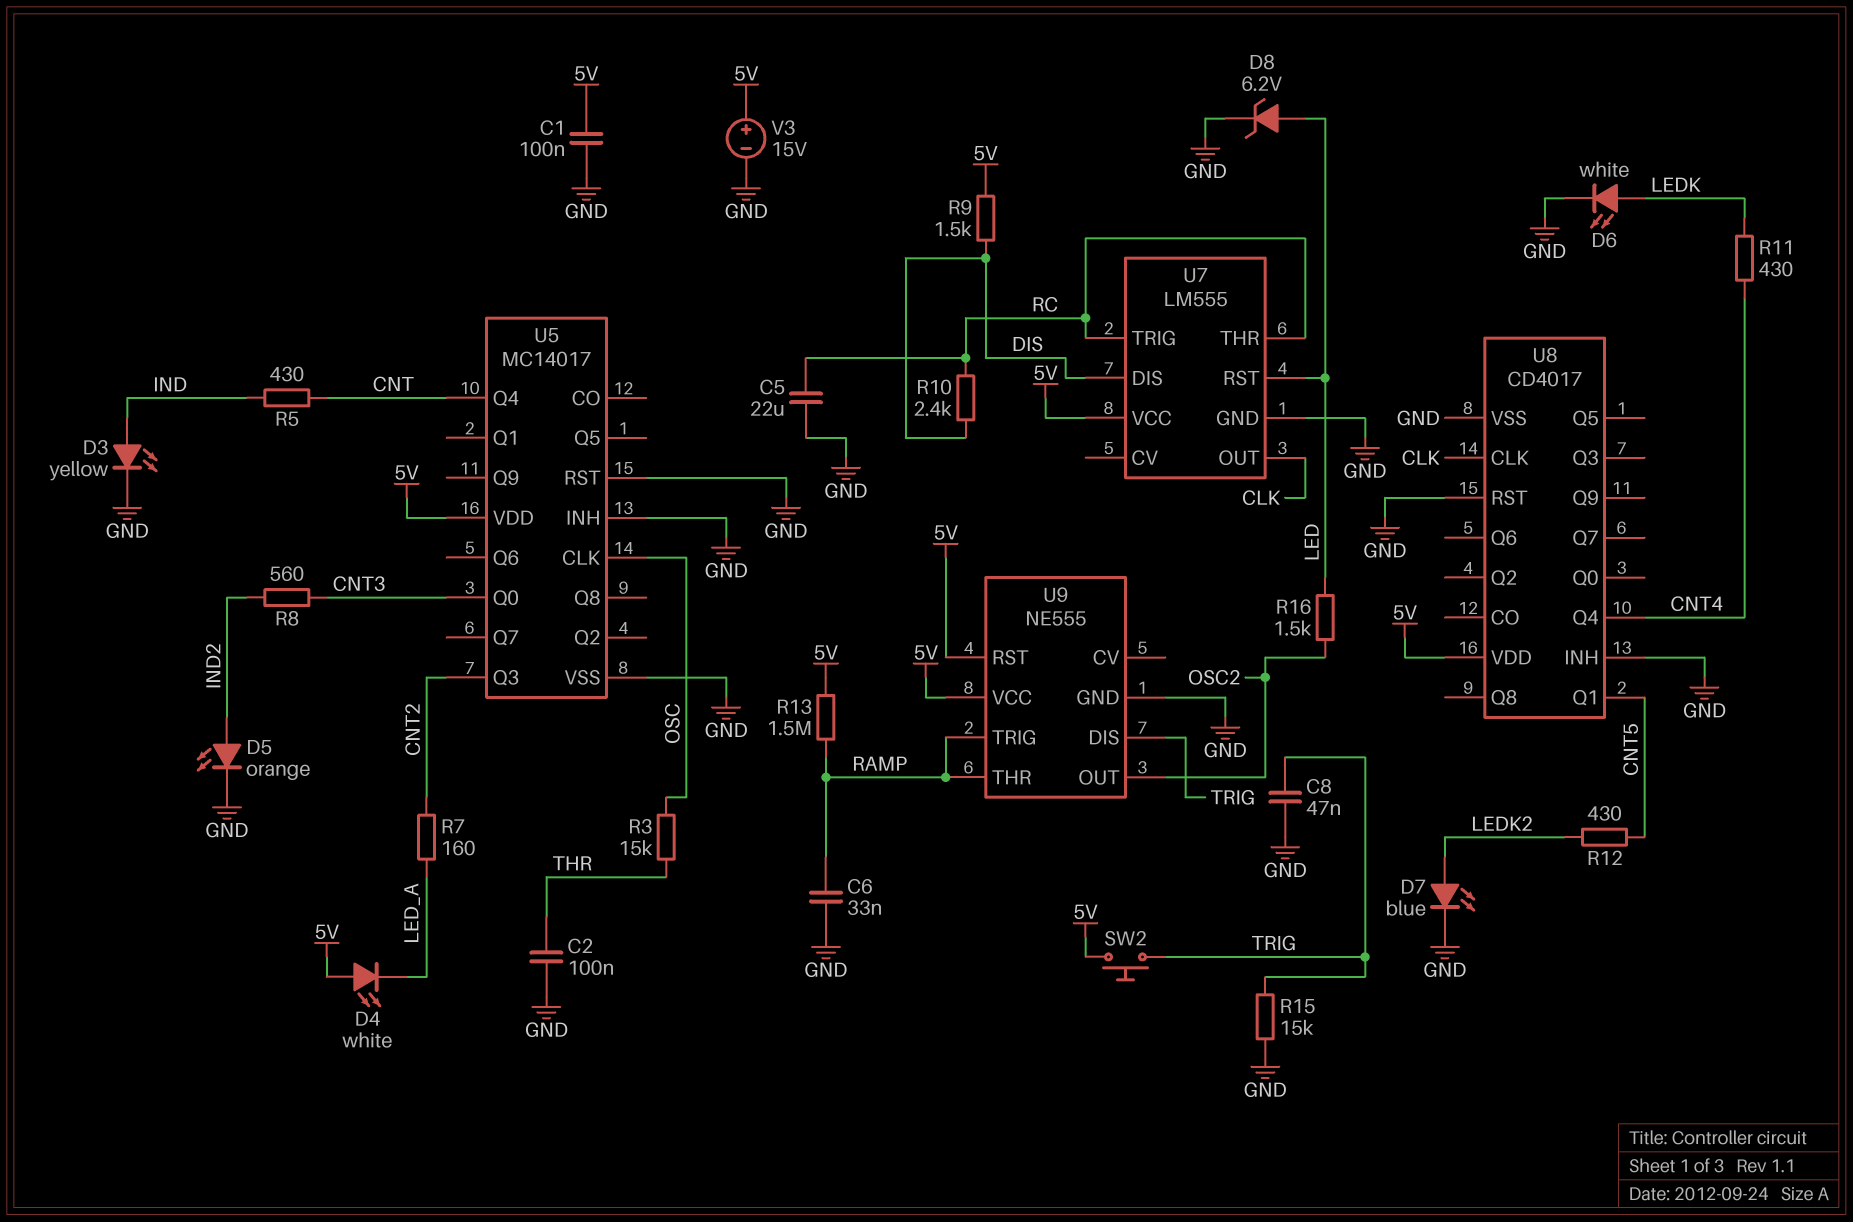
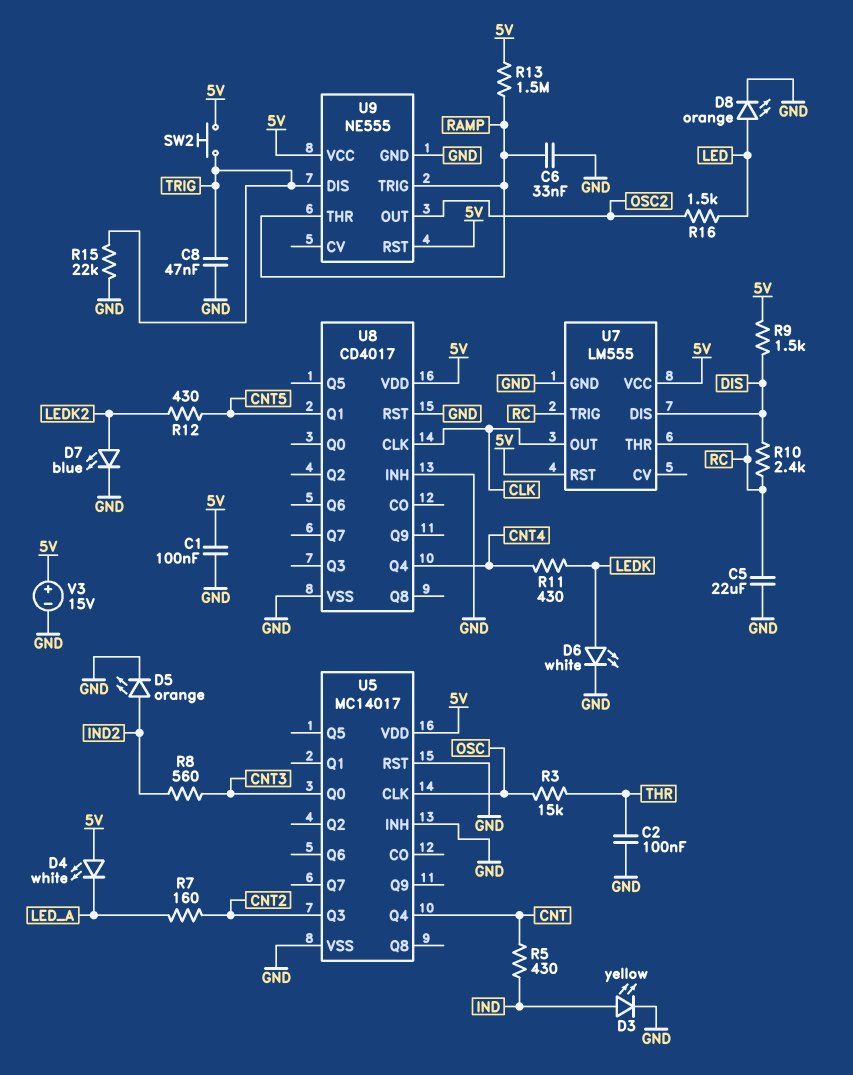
D8: zener 6.2V (A LED, K GND) -> LED orange (A LED, K GND)
R15: 15k (GND, TRIG) -> 22k (GND, TRIG)
U7 pin RST: LED -> 5V

